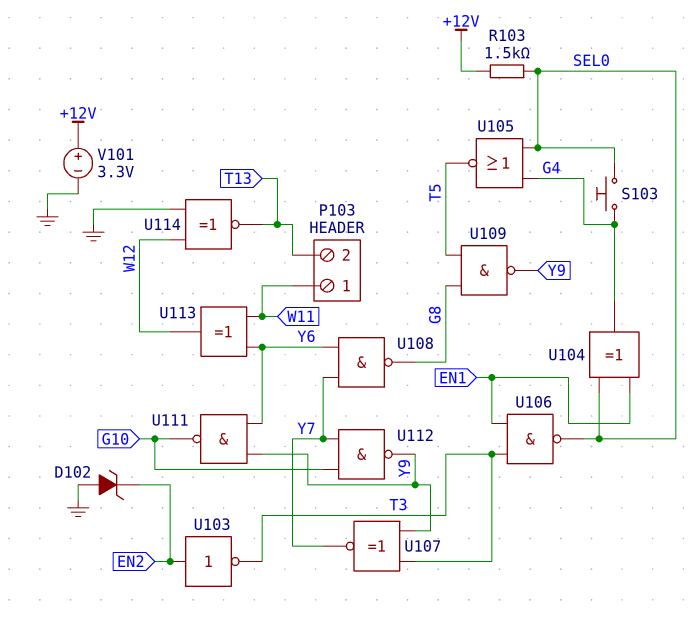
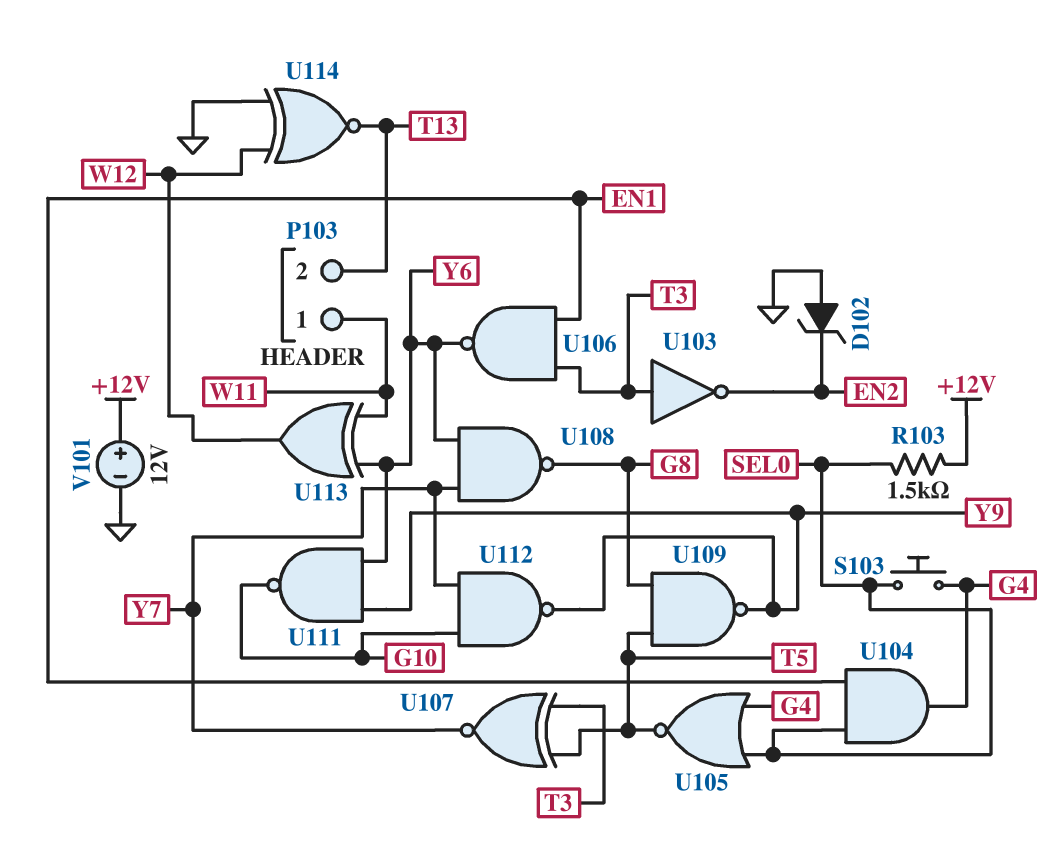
U103: NOT (in EN2, out T3) -> NOT (in T3, out EN2)
U104: XOR (in EN1, in SEL0, out G4) -> AND (in EN1, in SEL0, out G4)
U106: NAND (in EN1, in T3, out SEL0) -> NAND (in EN1, in T3, out Y6)
U107: XNOR (in T3, in Y9, out Y7) -> XNOR (in T3, in T5, out Y7)
V101: 3.3V (plus +12V, minus GND) -> 12V (plus +12V, minus GND)

